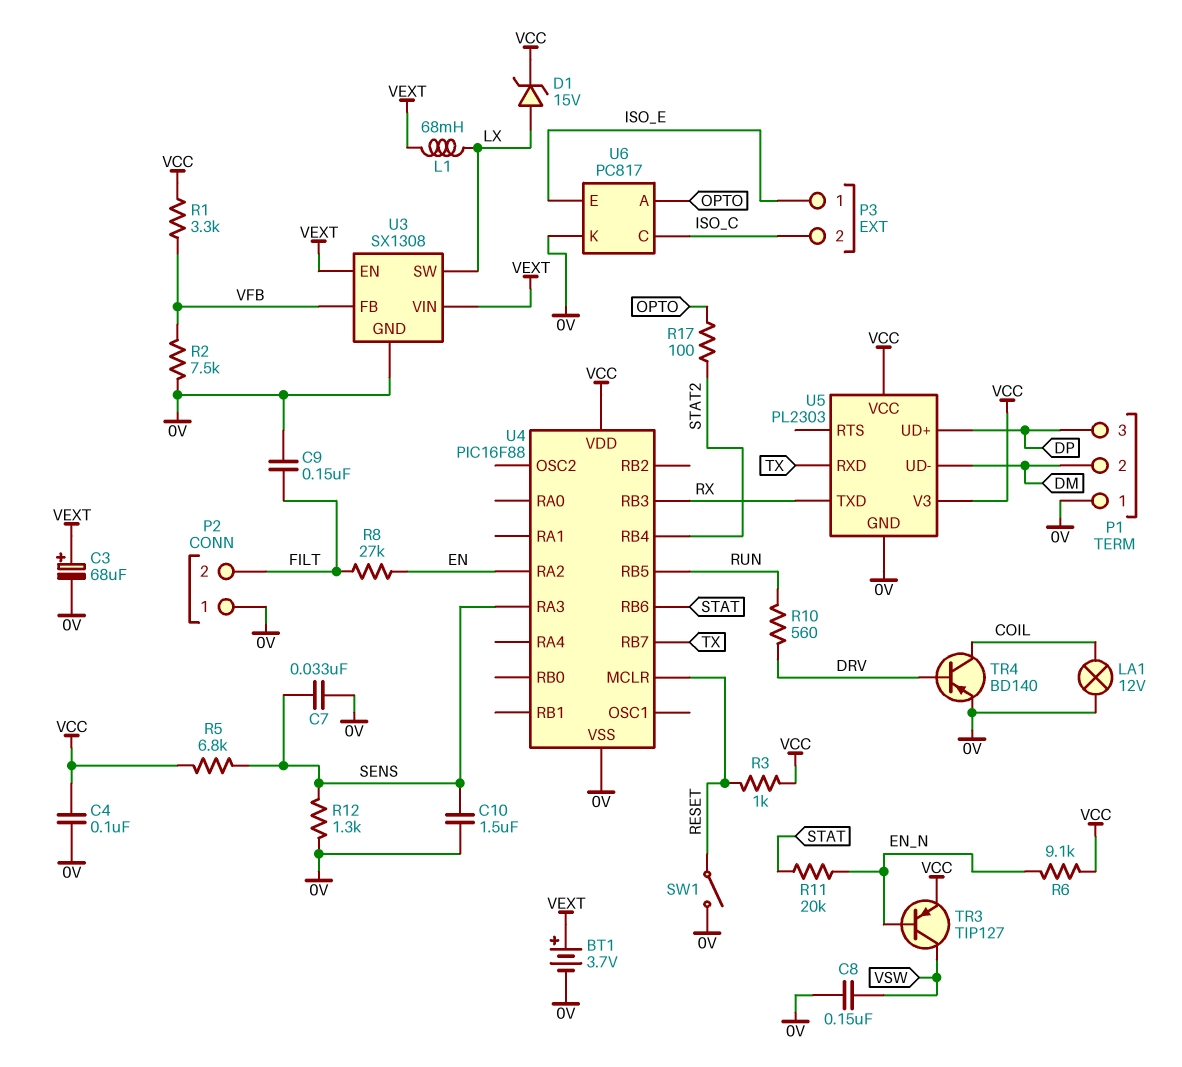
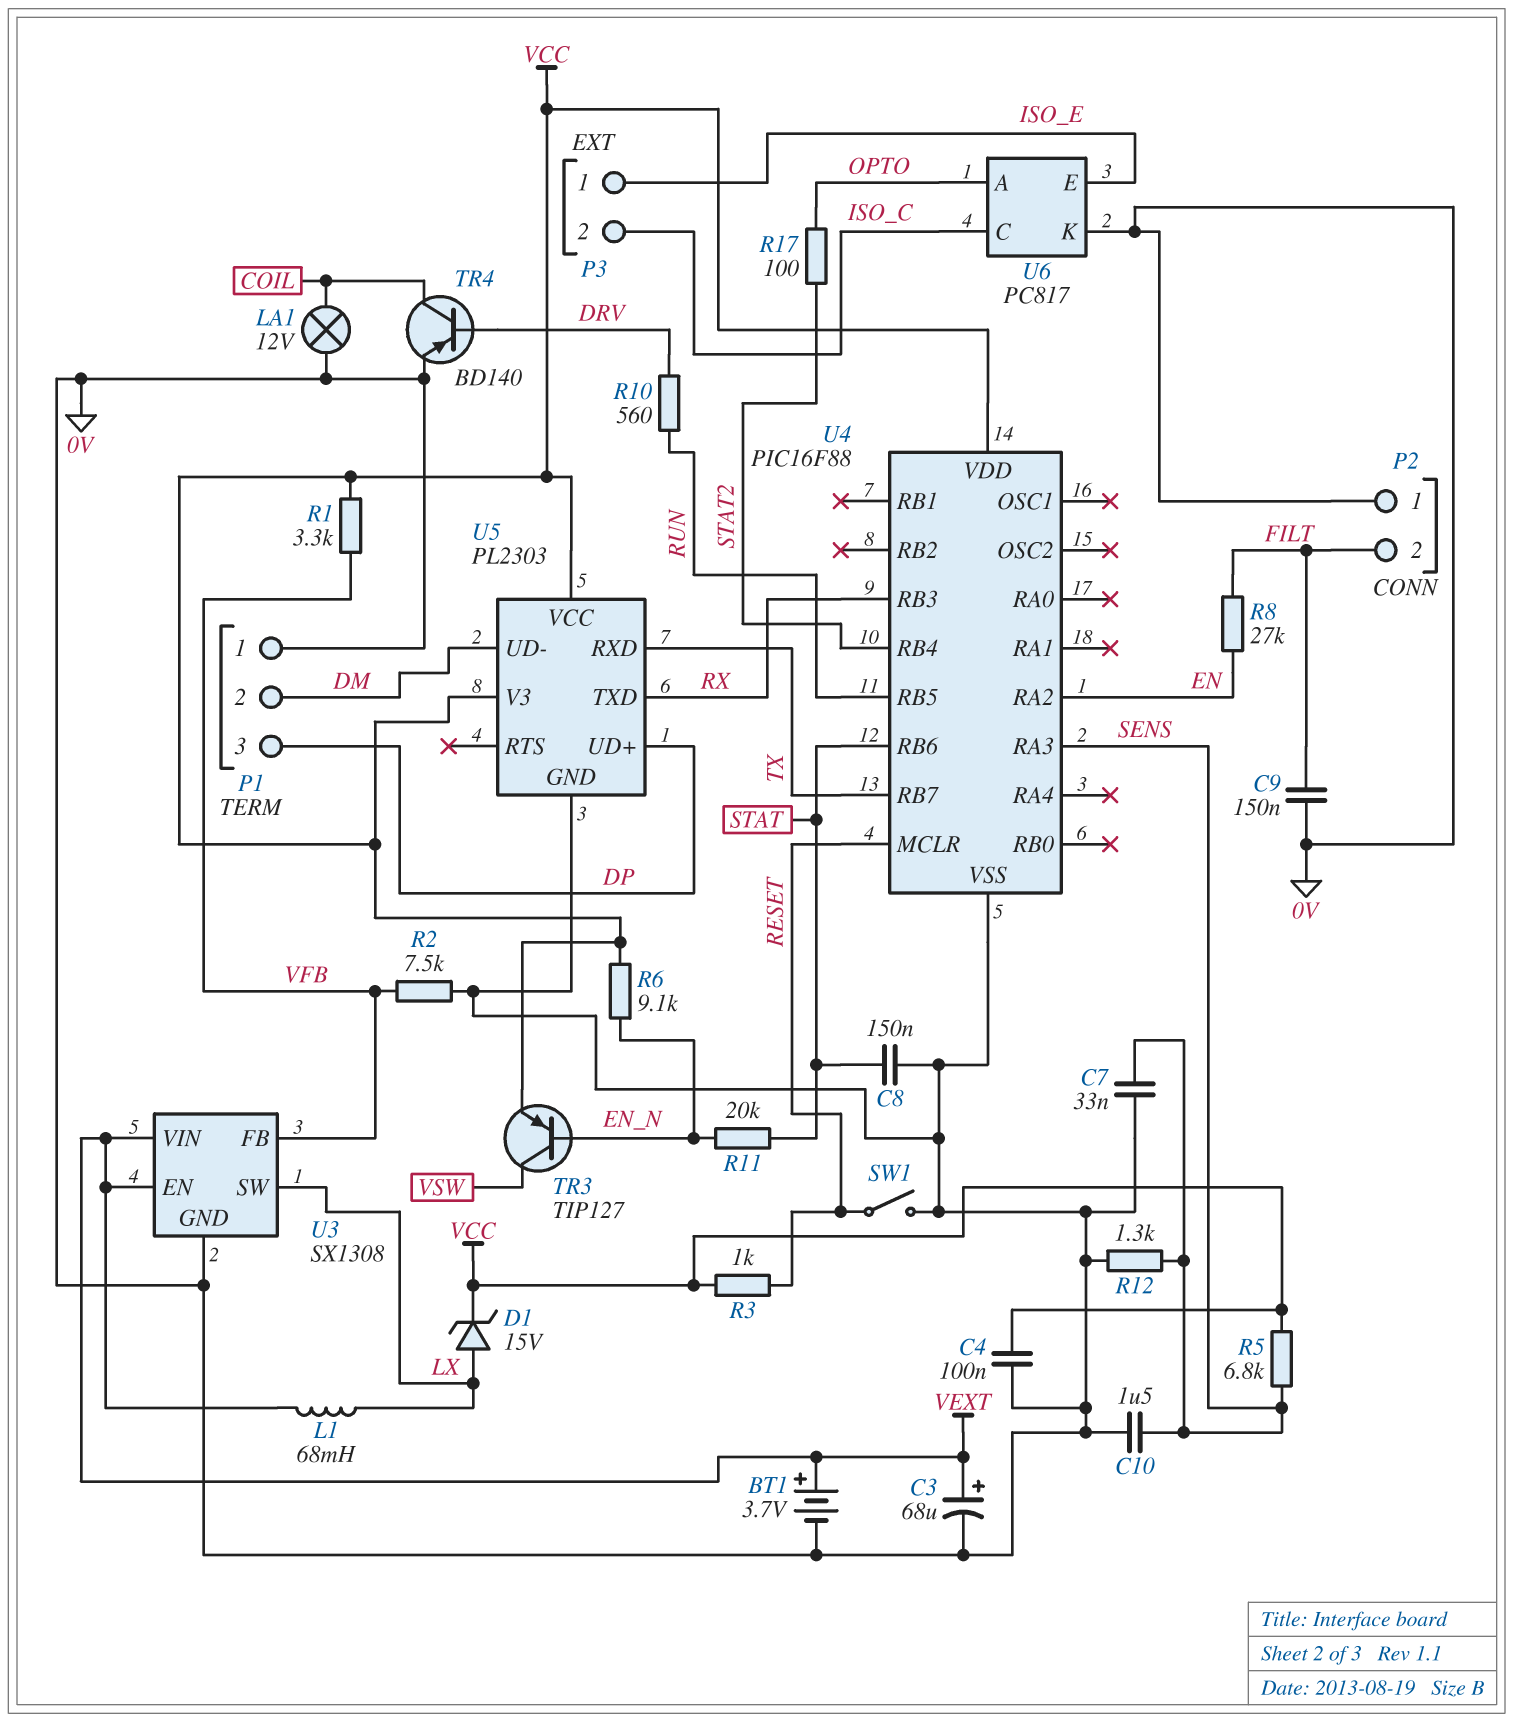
C8: 150nF (0V, VSW) -> 150nF (0V, STAT)

